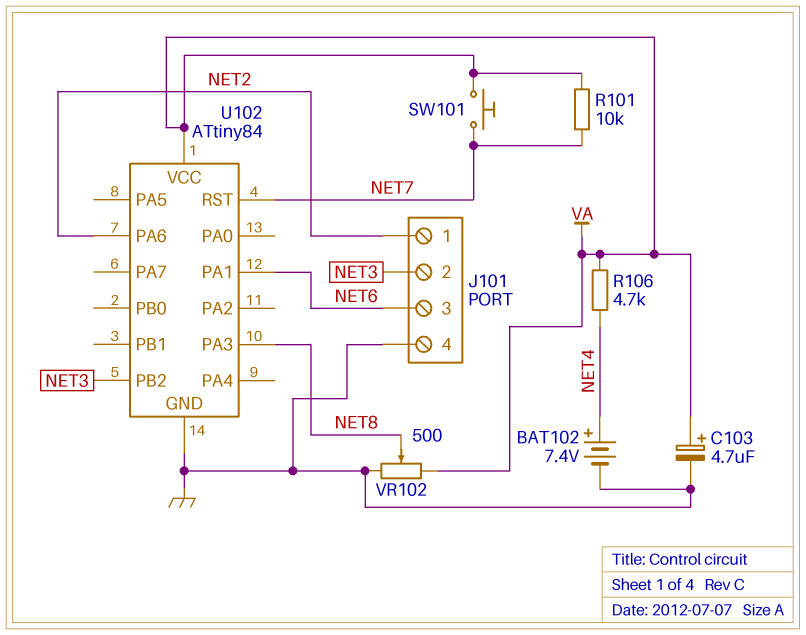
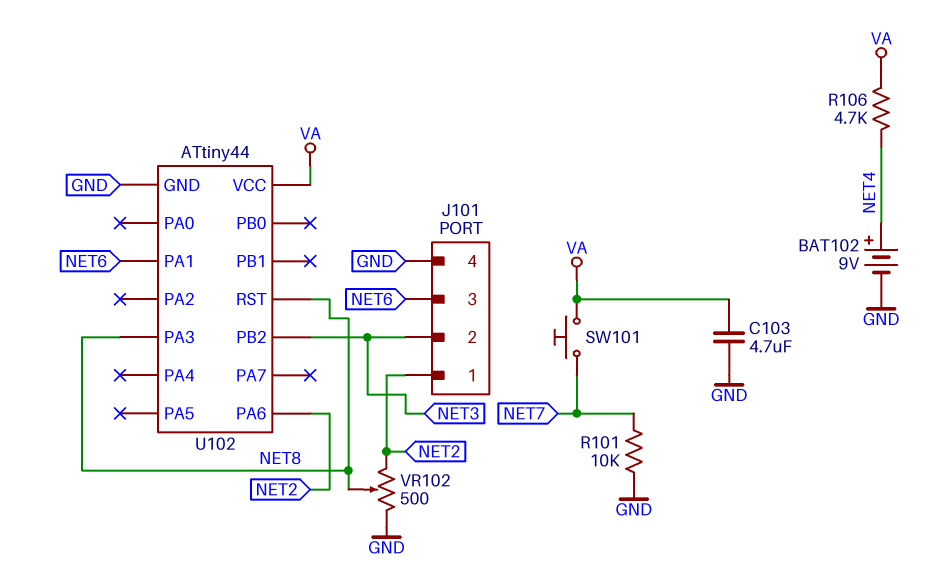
BAT102: 7.4V (plus NET4, minus GND) -> 9V (plus NET4, minus GND)
C103: 4.7uF (plus VA, minus GND) -> 4.7uF (GND, VA)
R101: 10k (NET7, VA) -> 10k (GND, NET7)
U102: ATtiny84 -> ATtiny44
U102 pin RST: NET7 -> NET8
VR102: 500 (GND, VA, wiper NET8) -> 500 (GND, NET2, wiper NET8)

